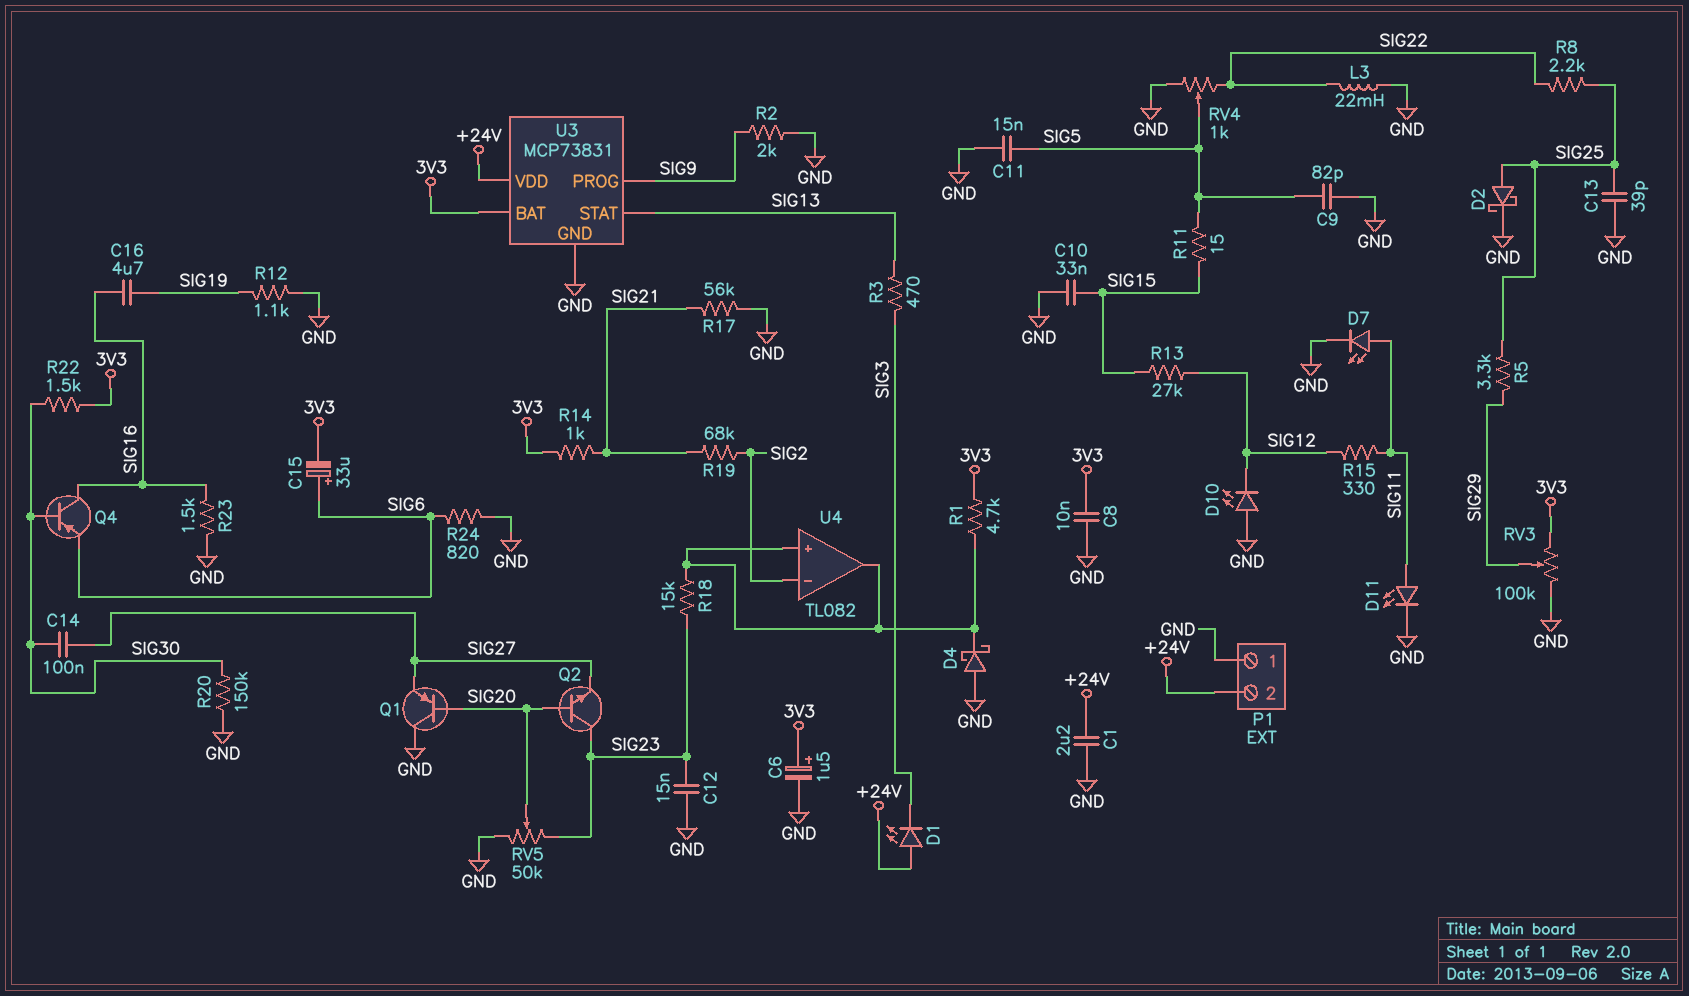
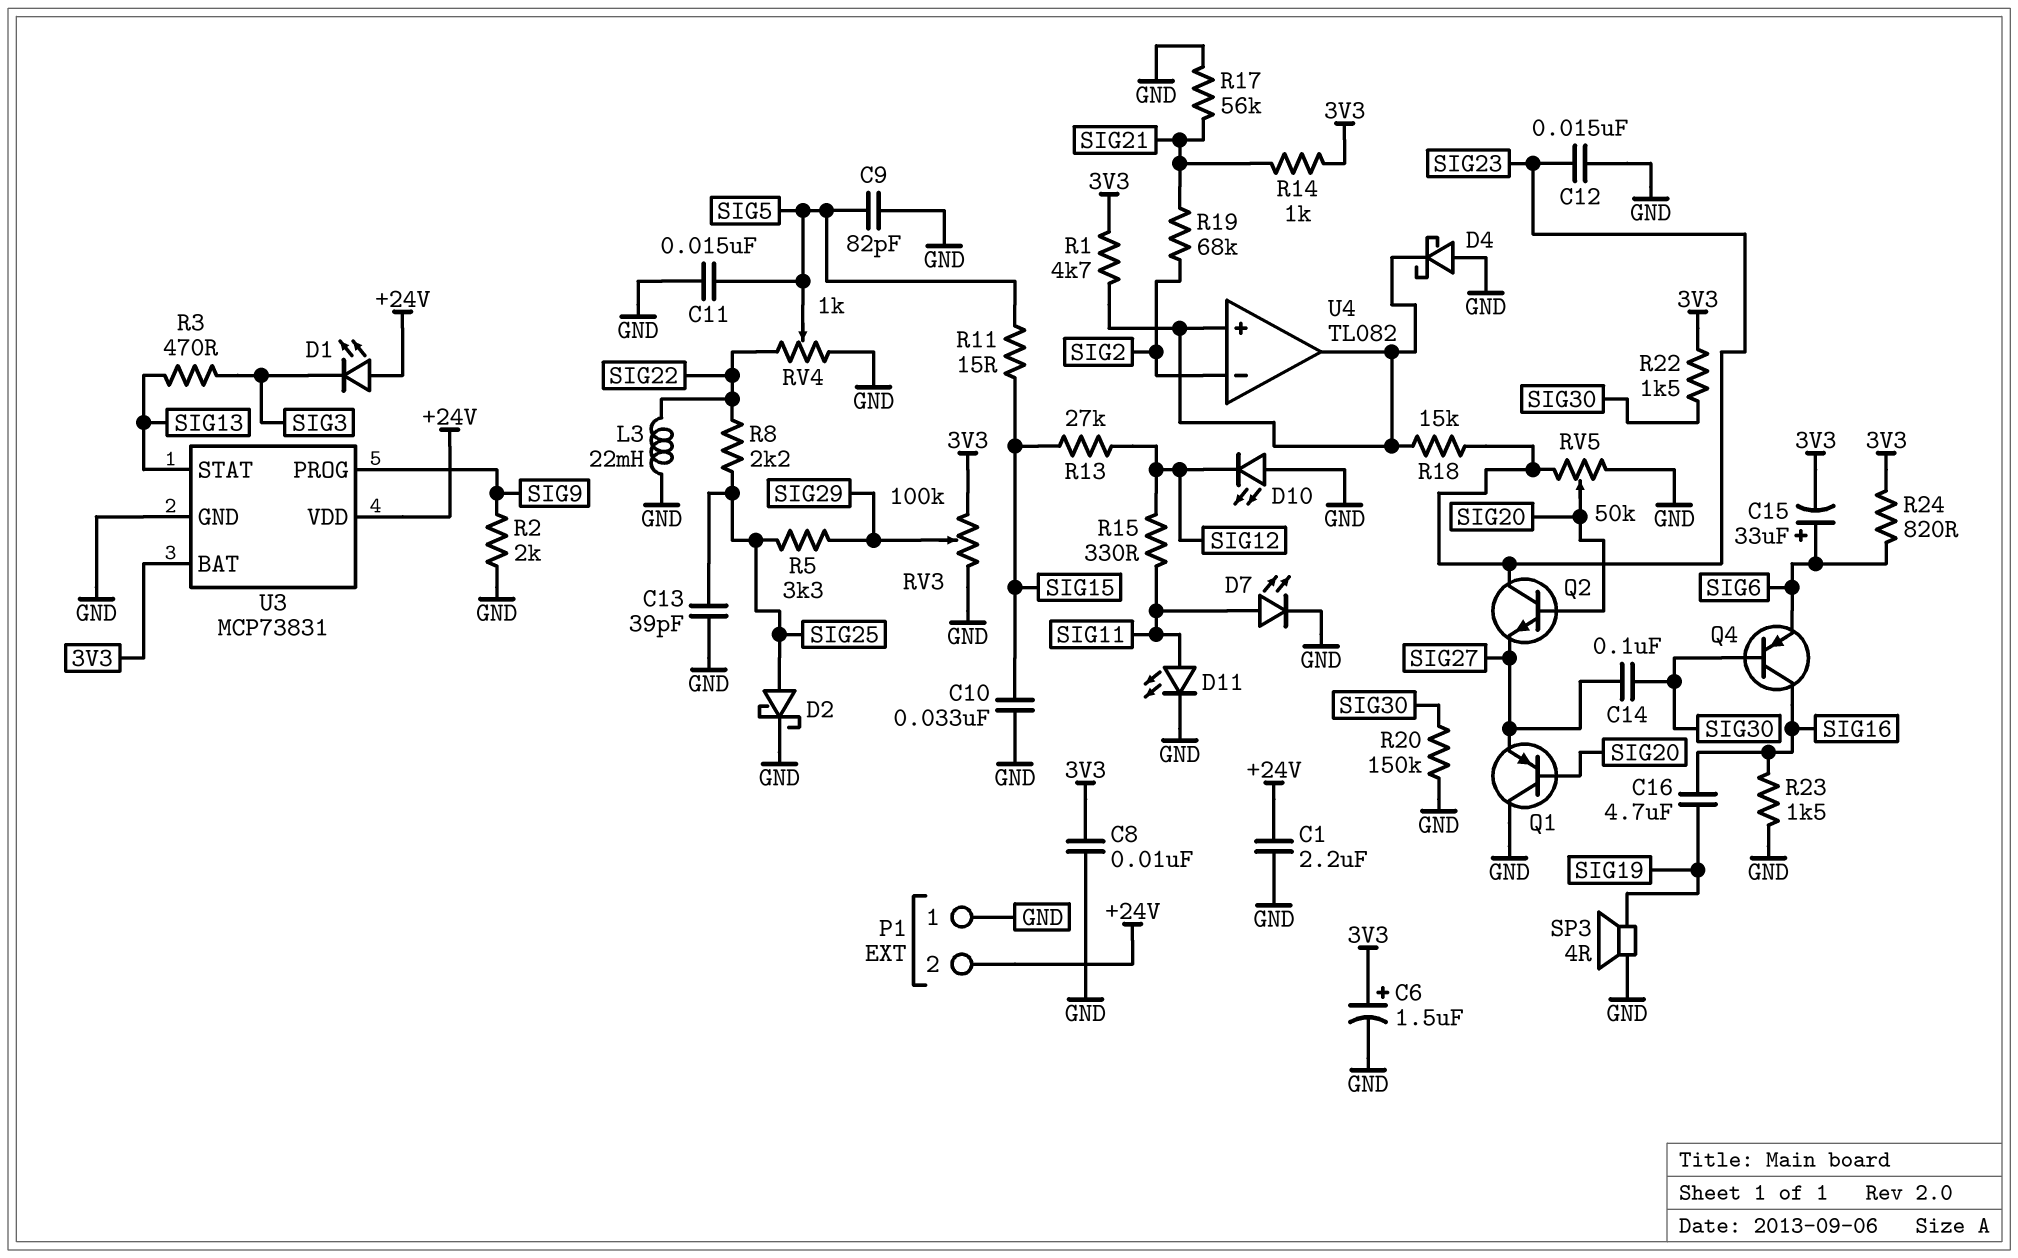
R12: 1.1k (GND, SIG19) -> none
R24: 820 (GND, SIG6) -> 820 (3V3, SIG6)
SP3: none -> speaker 4R (GND, SIG19)

